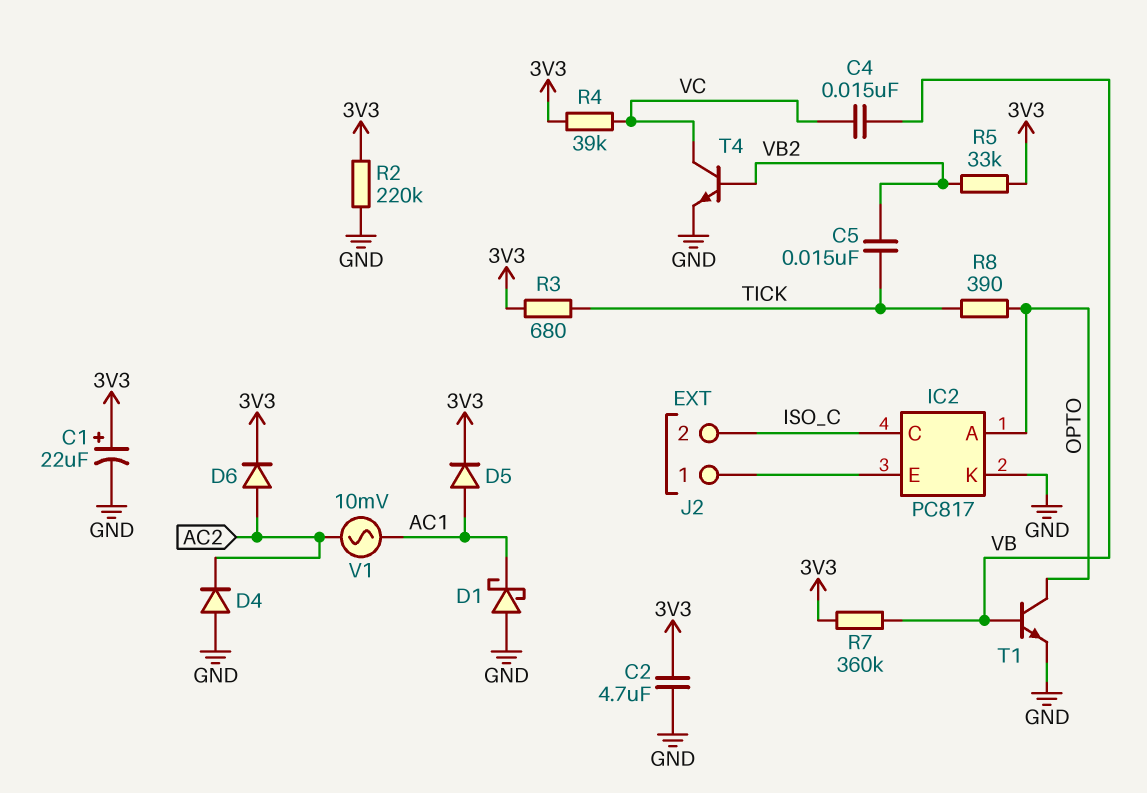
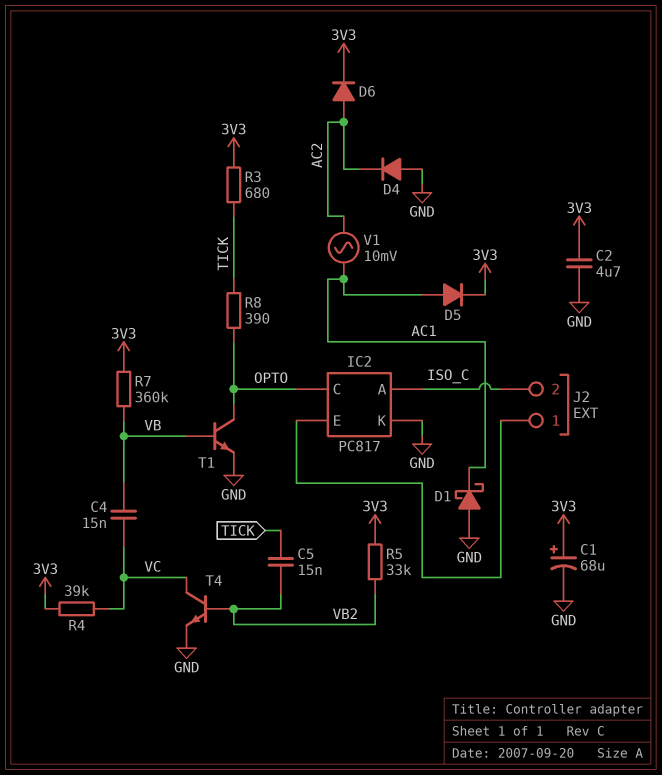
C1: 22uF (plus 3V3, minus GND) -> 68uF (plus 3V3, minus GND)
IC2 pin A: OPTO -> ISO_C
IC2 pin C: ISO_C -> OPTO
R2: 220k (3V3, GND) -> none

